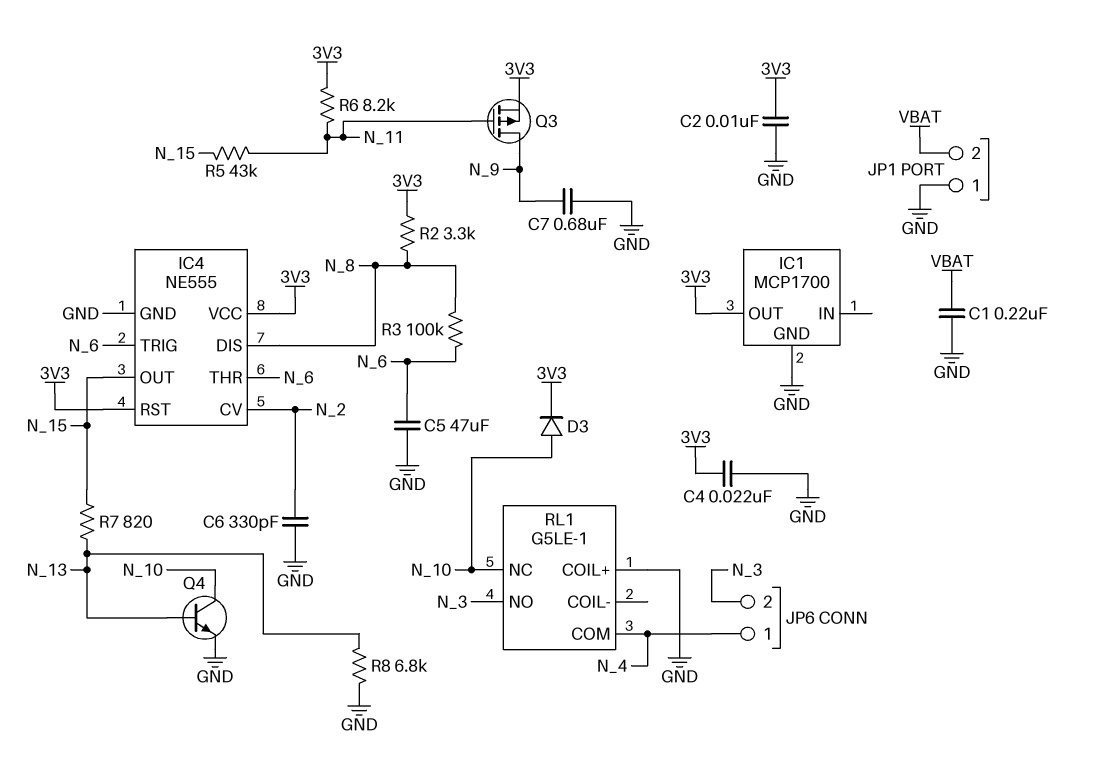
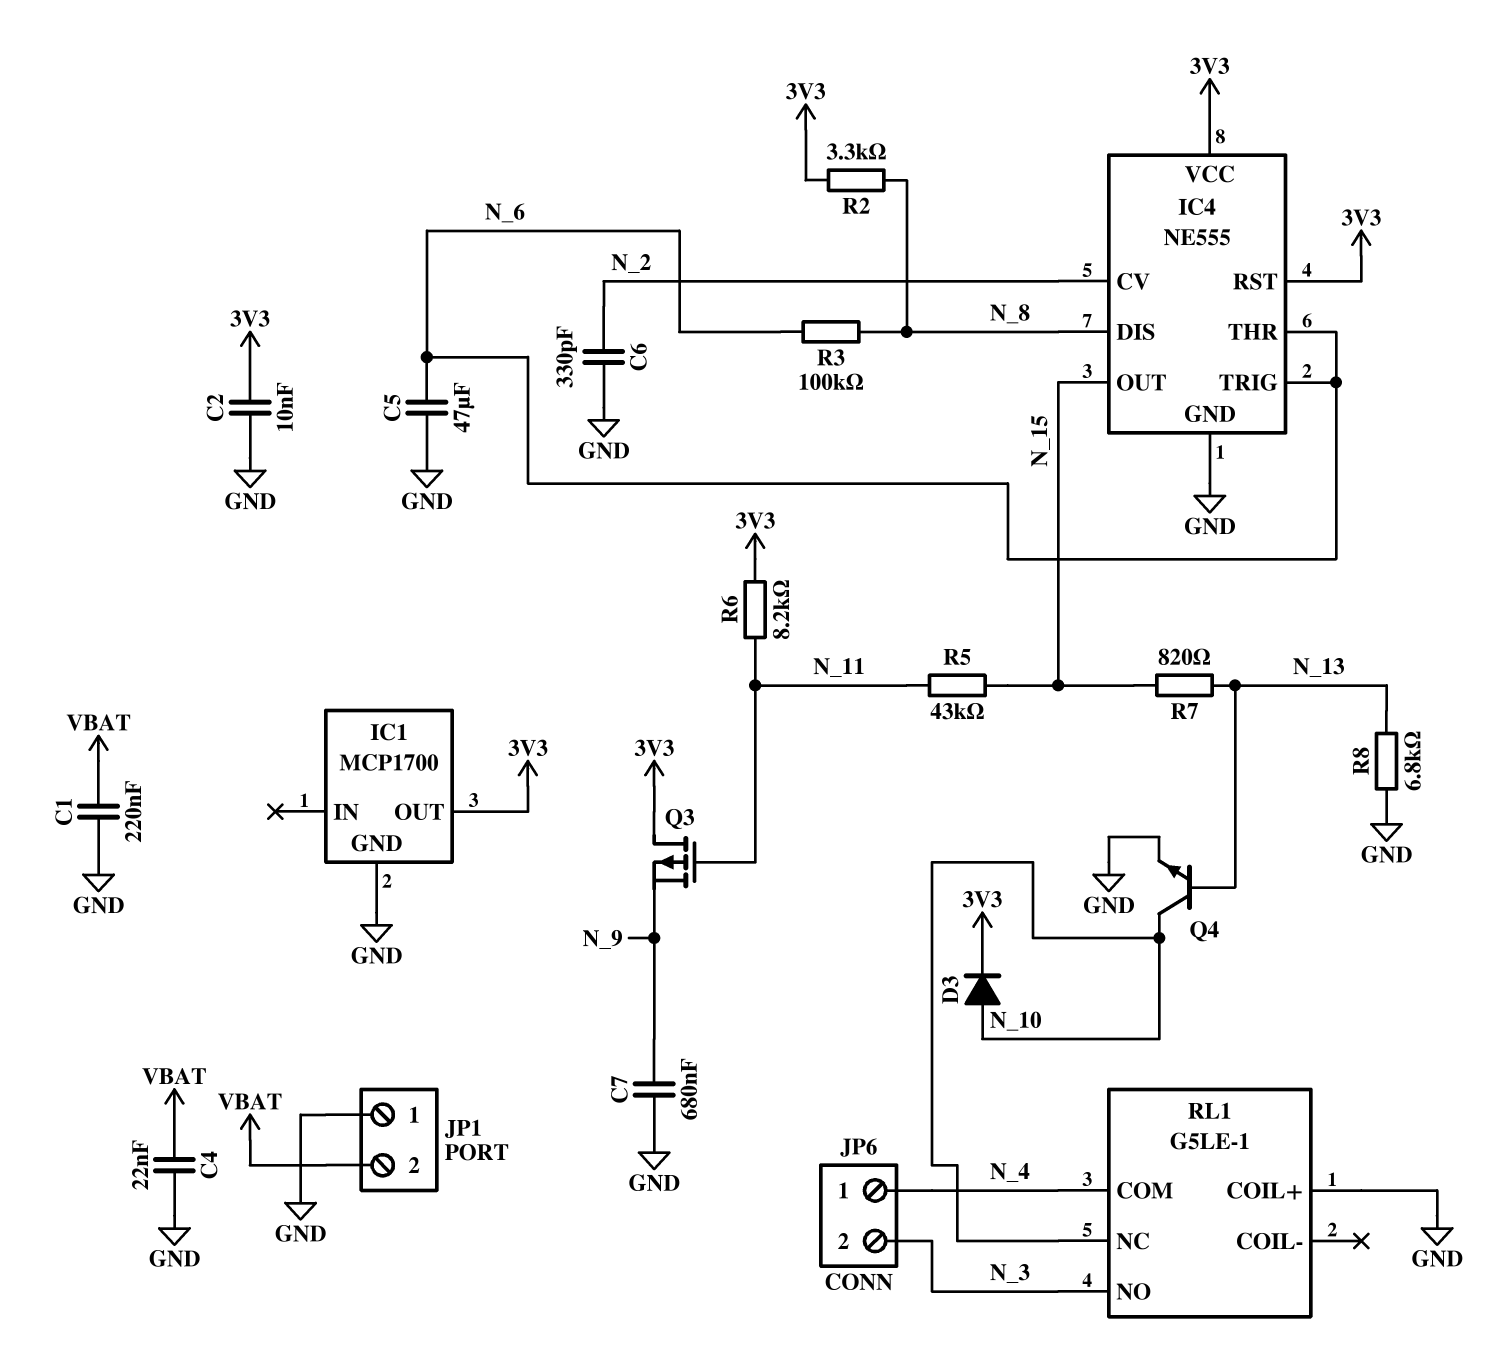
C4: 22nF (3V3, GND) -> 22nF (GND, VBAT)
Q3: PMOS (G N_11, D N_9, S 3V3) -> PMOS (G N_11, D 3V3, S N_9)

